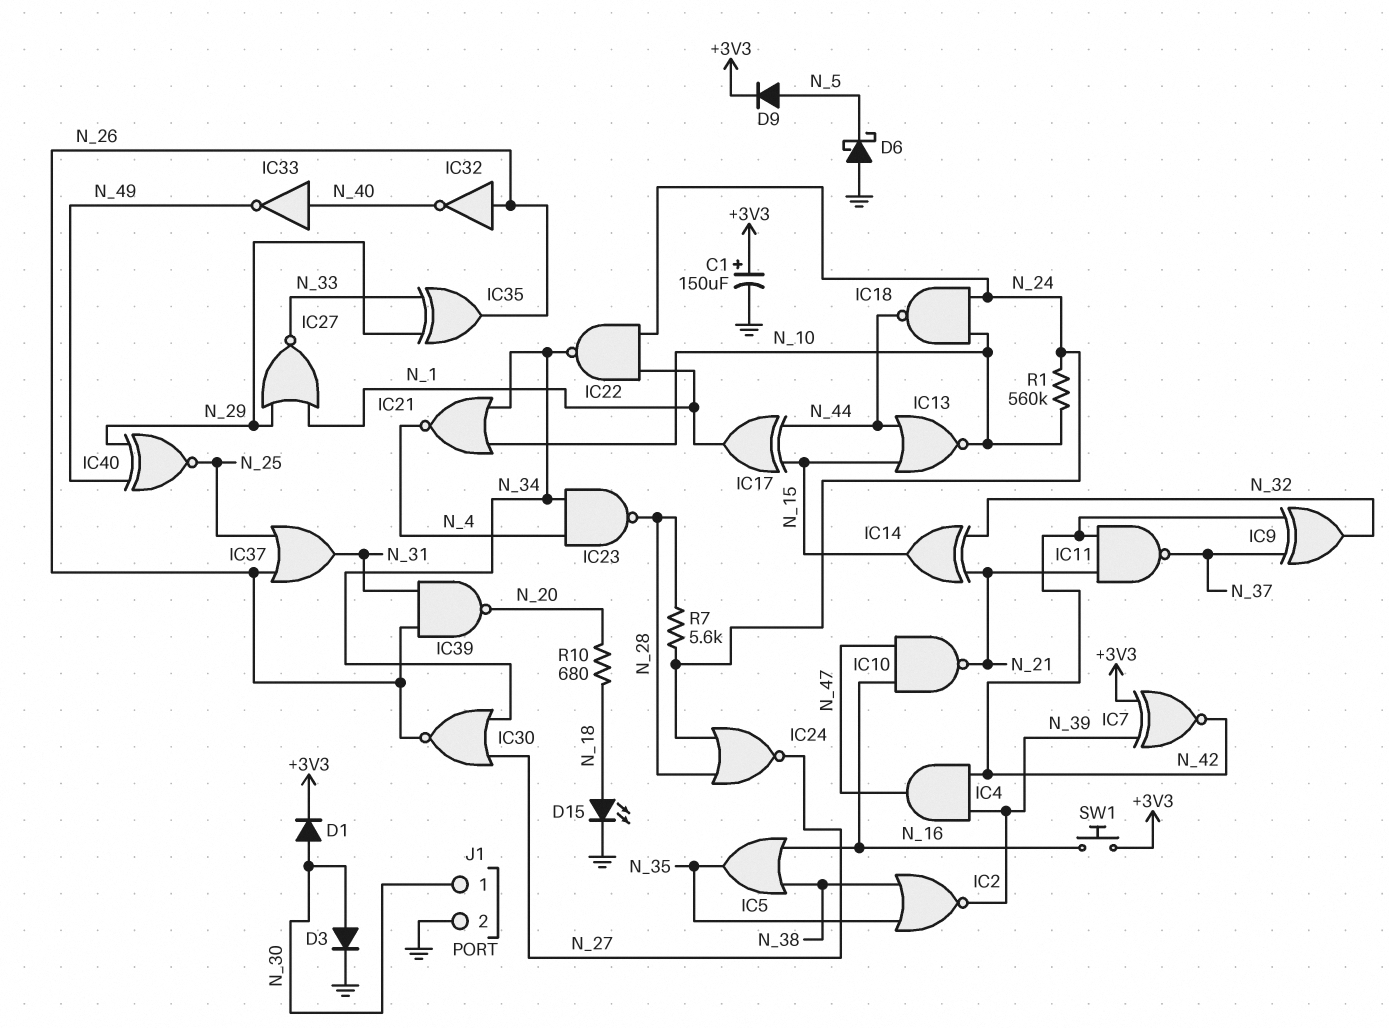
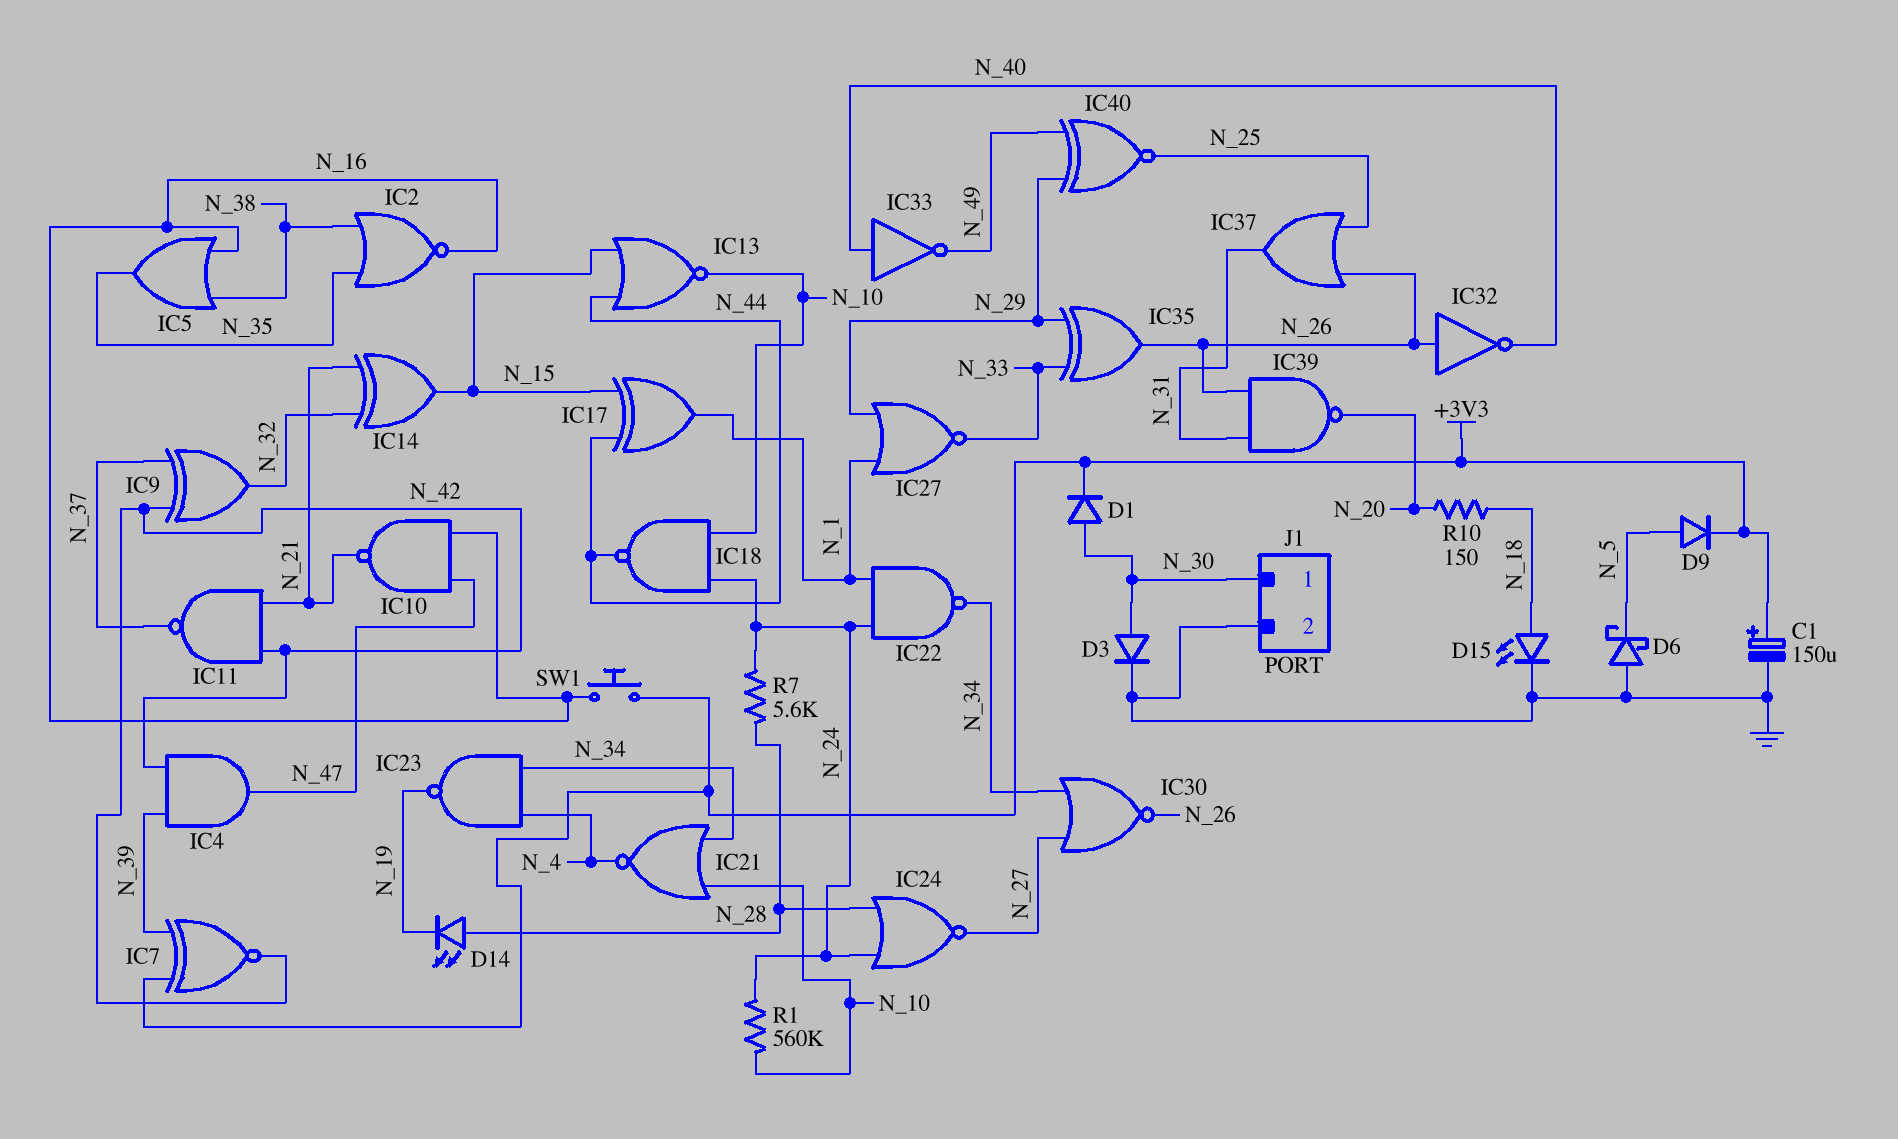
D14: none -> LED (A N_28, K N_19)
IC2: NOR (in N_35, in N_38, out N_39) -> NOR (in N_35, in N_38, out N_16)
IC23: NAND (in N_4, in N_34, out N_28) -> NAND (in N_4, in N_34, out N_19)
R10: 680 (N_18, N_20) -> 150 (N_18, N_20)

